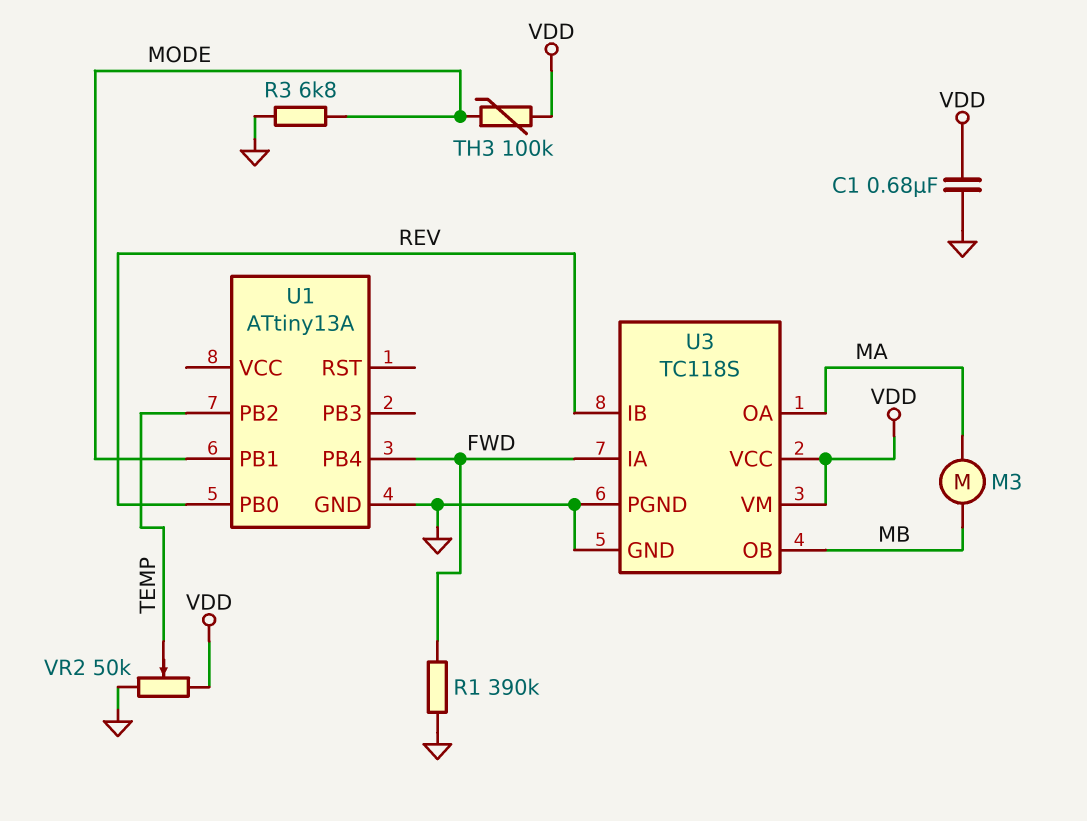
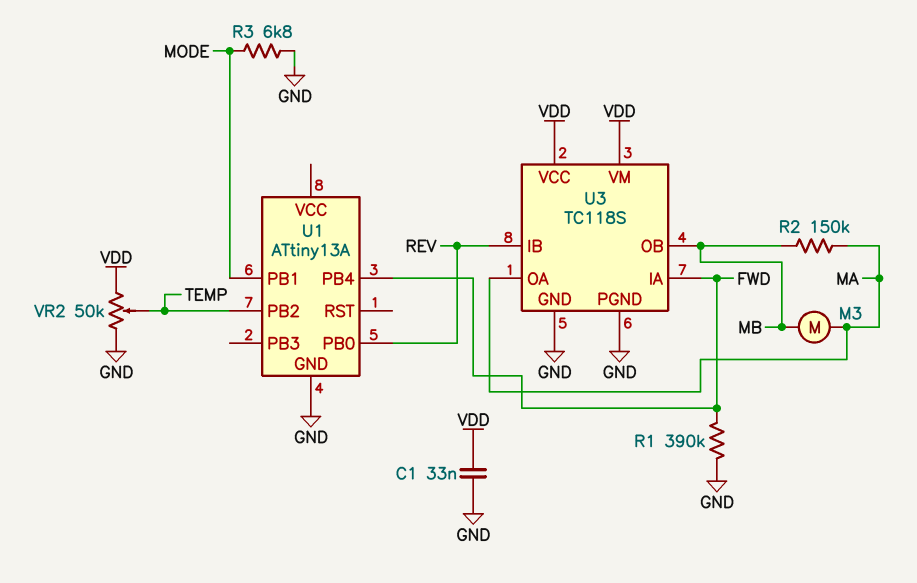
C1: 680nF (GND, VDD) -> 33nF (GND, VDD)
R2: none -> 150k (MA, MB)
TH3: 100k (MODE, VDD) -> none

